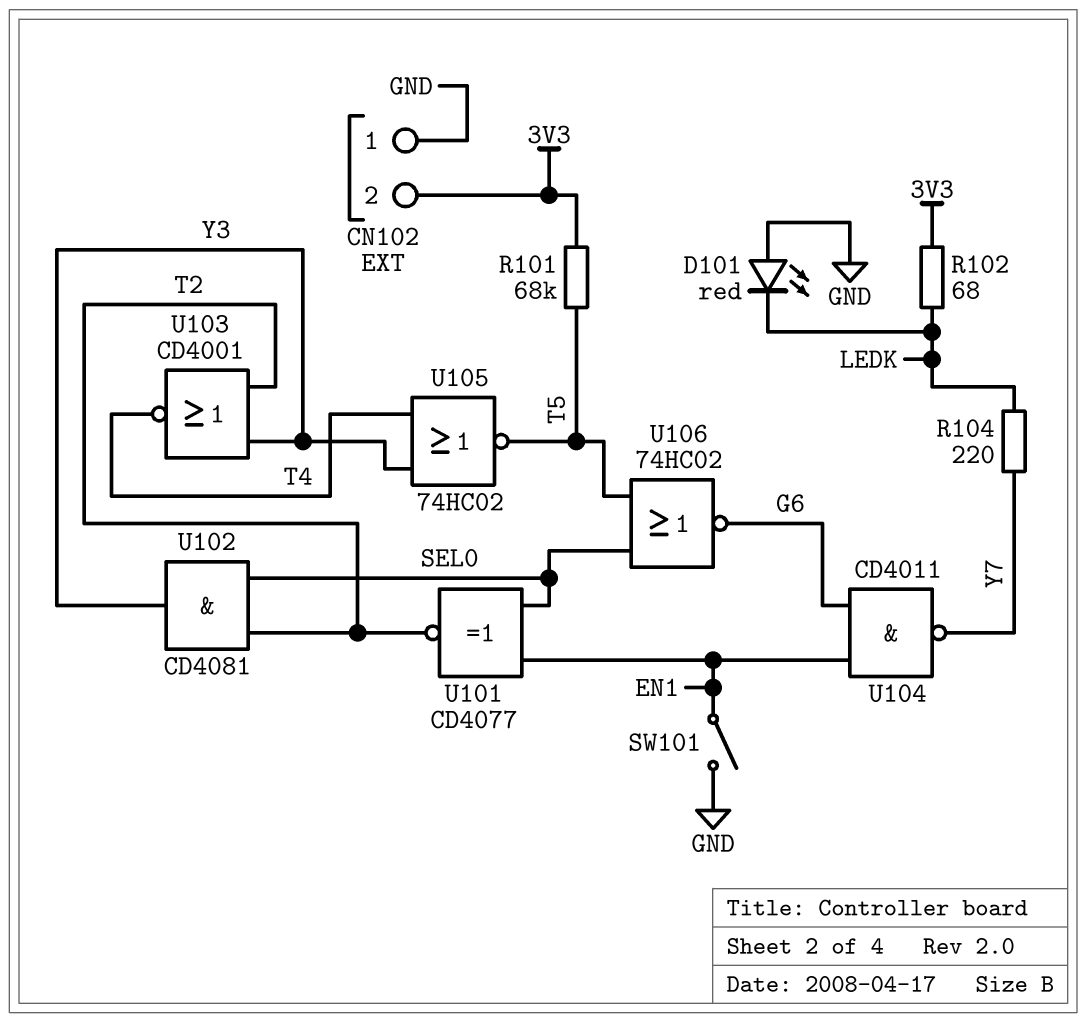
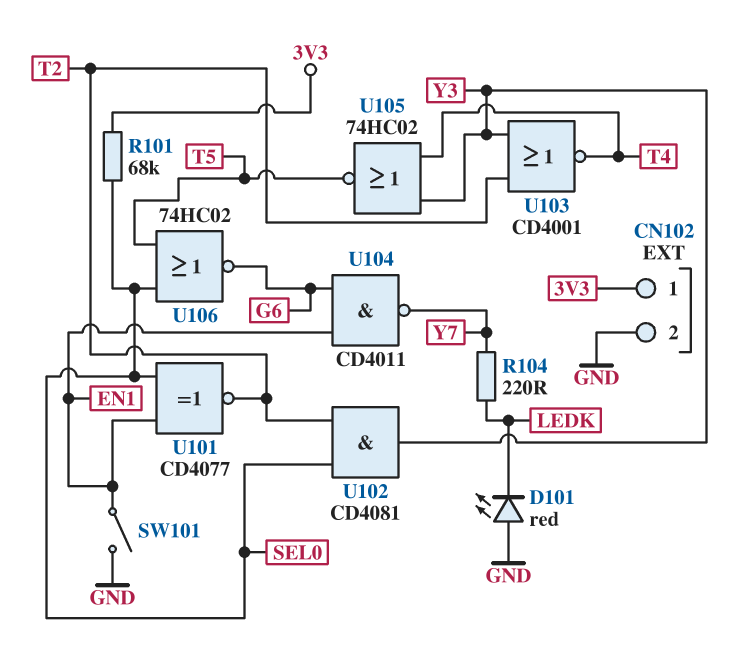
CN102 pin 1: GND -> 3V3
CN102 pin 2: 3V3 -> GND
R101: 68k (3V3, T5) -> 68k (3V3, SEL0)
R102: 68 (3V3, LEDK) -> none

